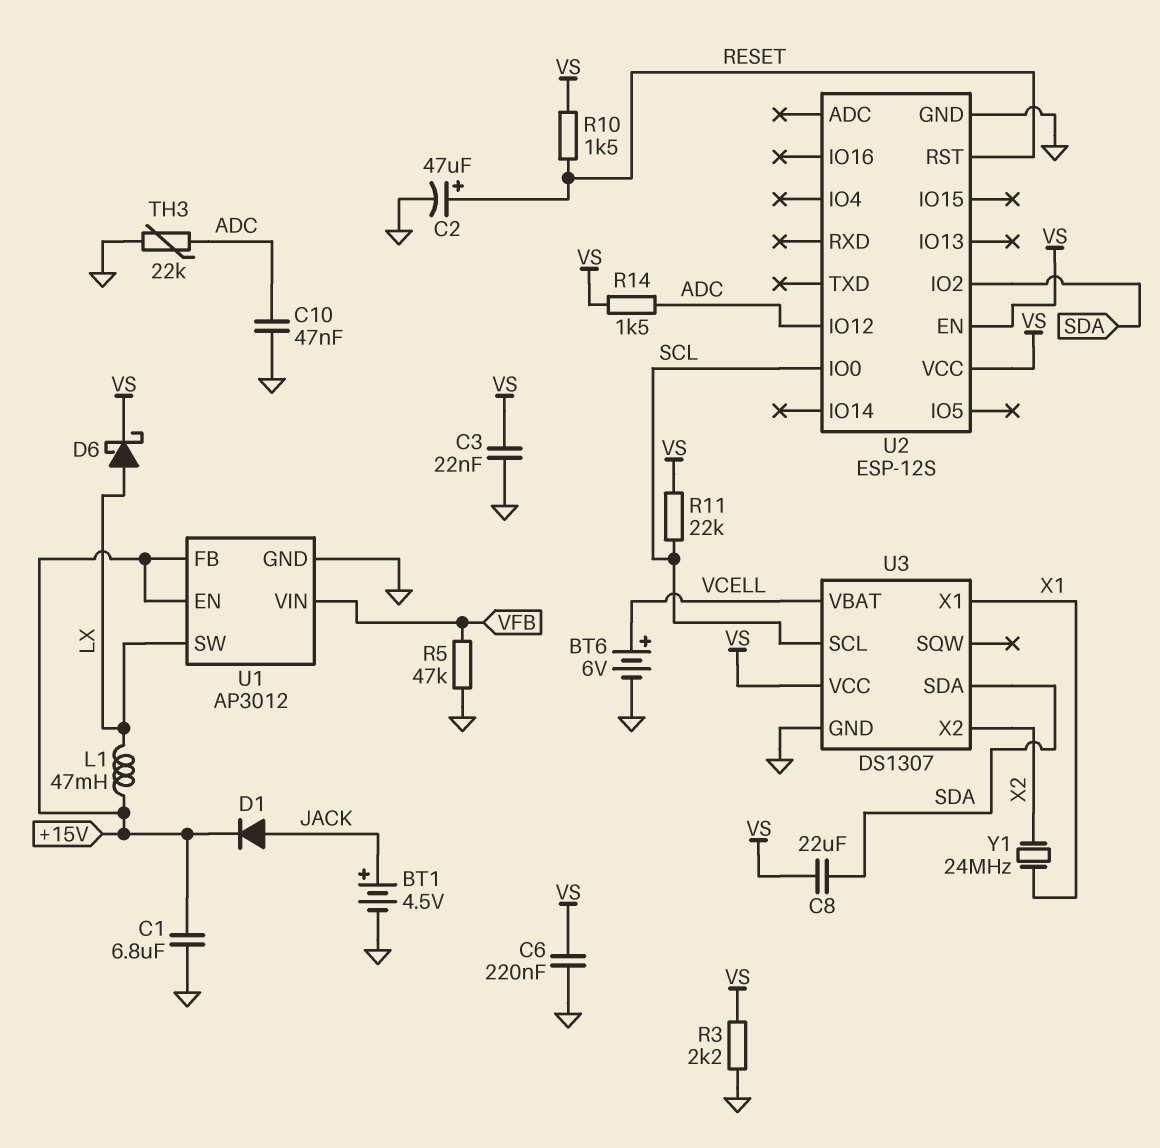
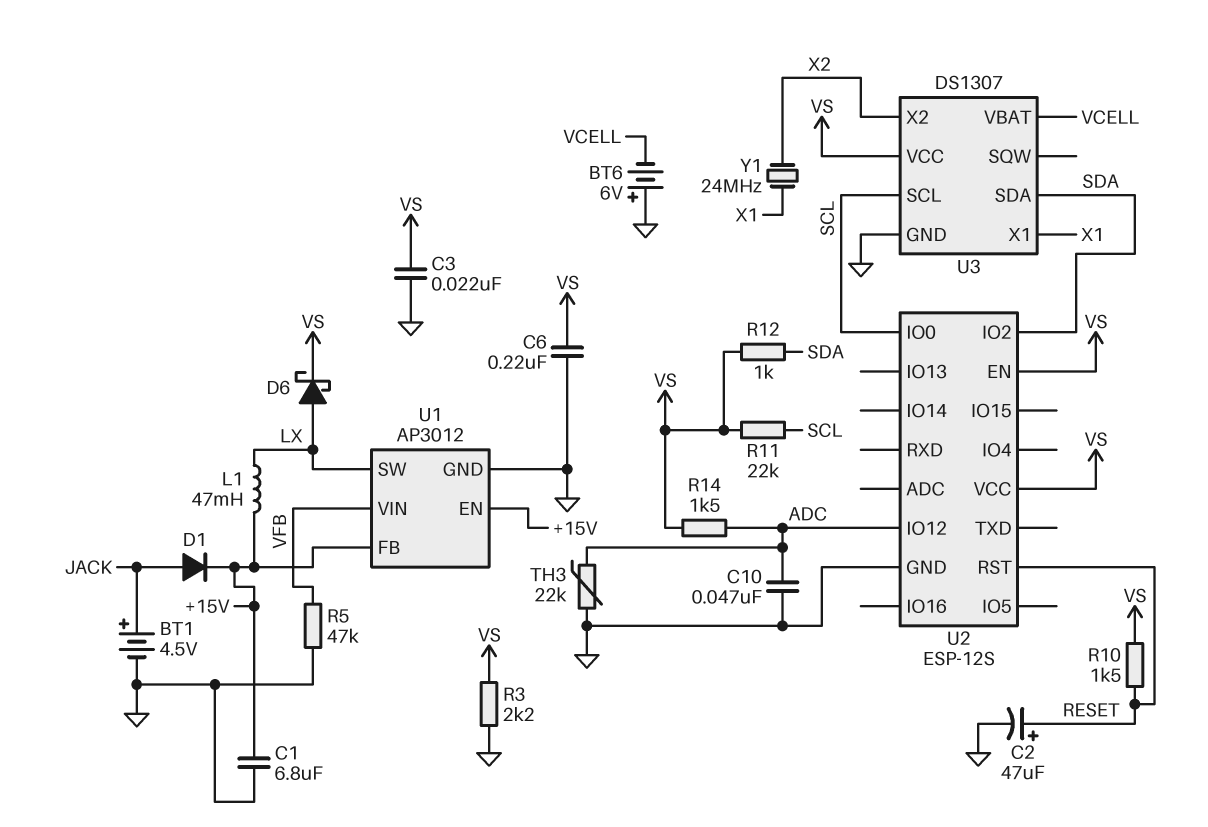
BT6: 6V (plus VCELL, minus GND) -> 6V (plus GND, minus VCELL)
C8: 22uF (SDA, VS) -> none
R12: none -> 1k (SDA, VS)

